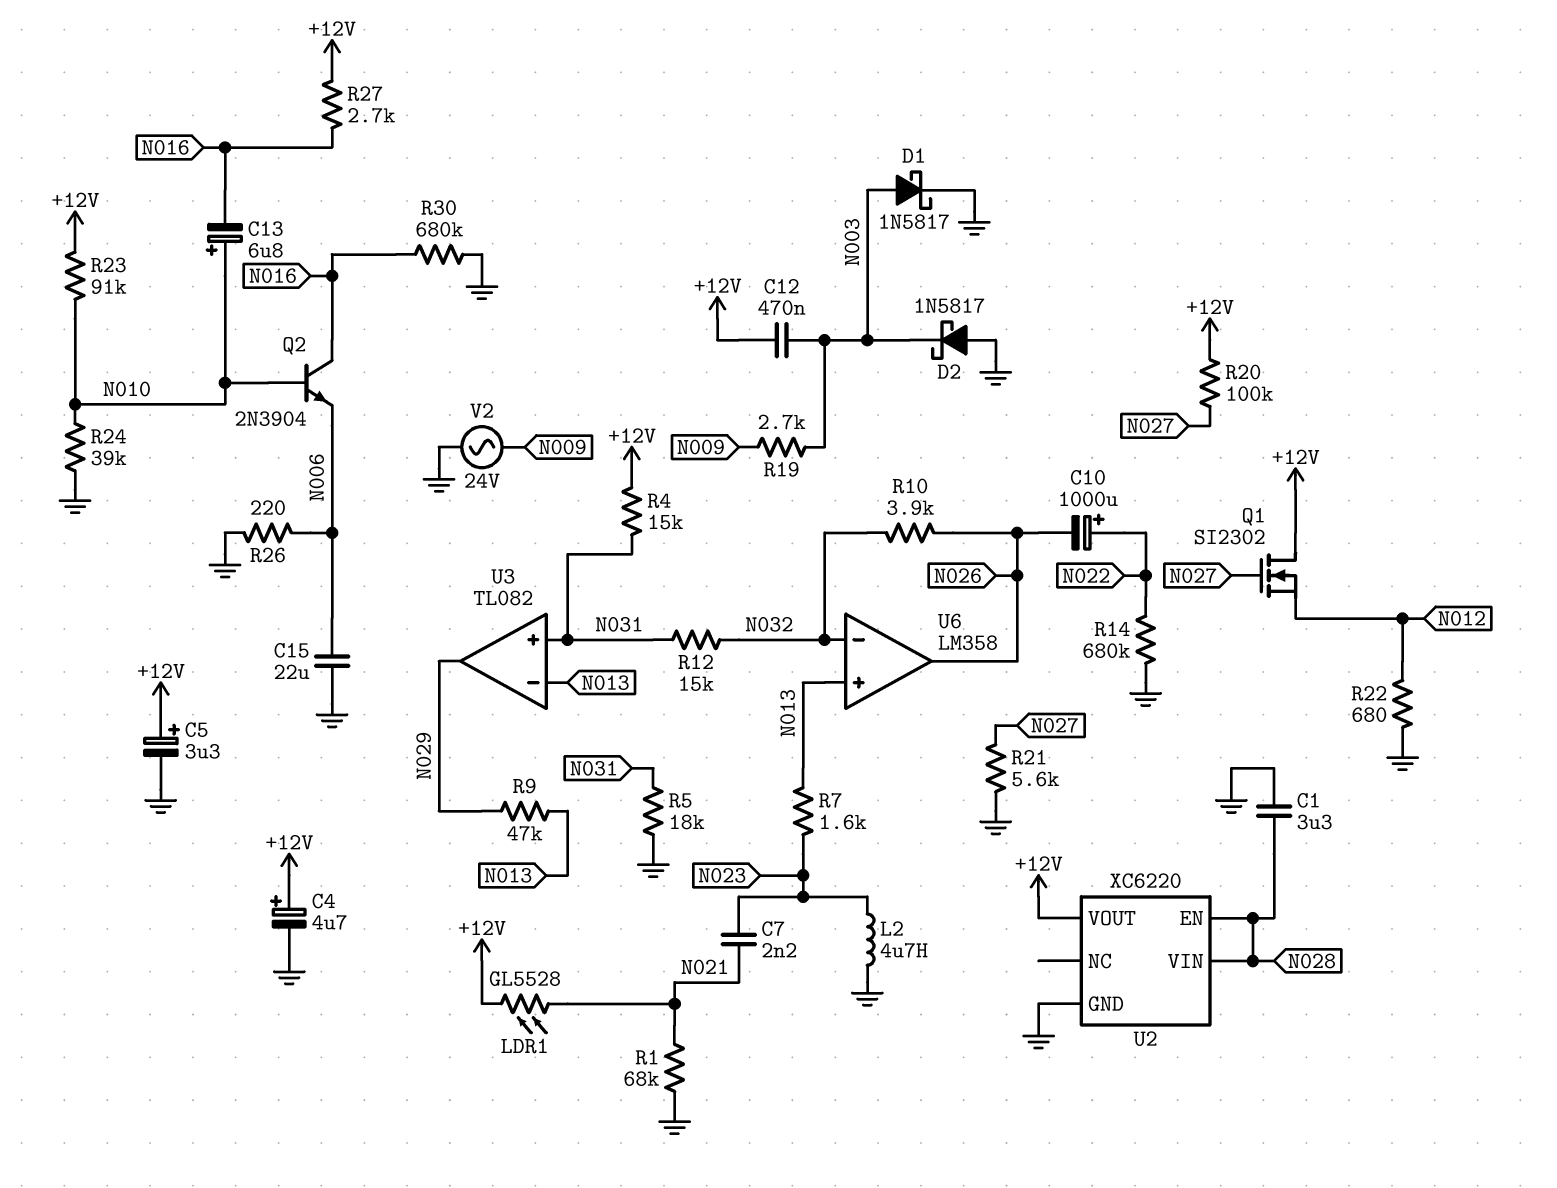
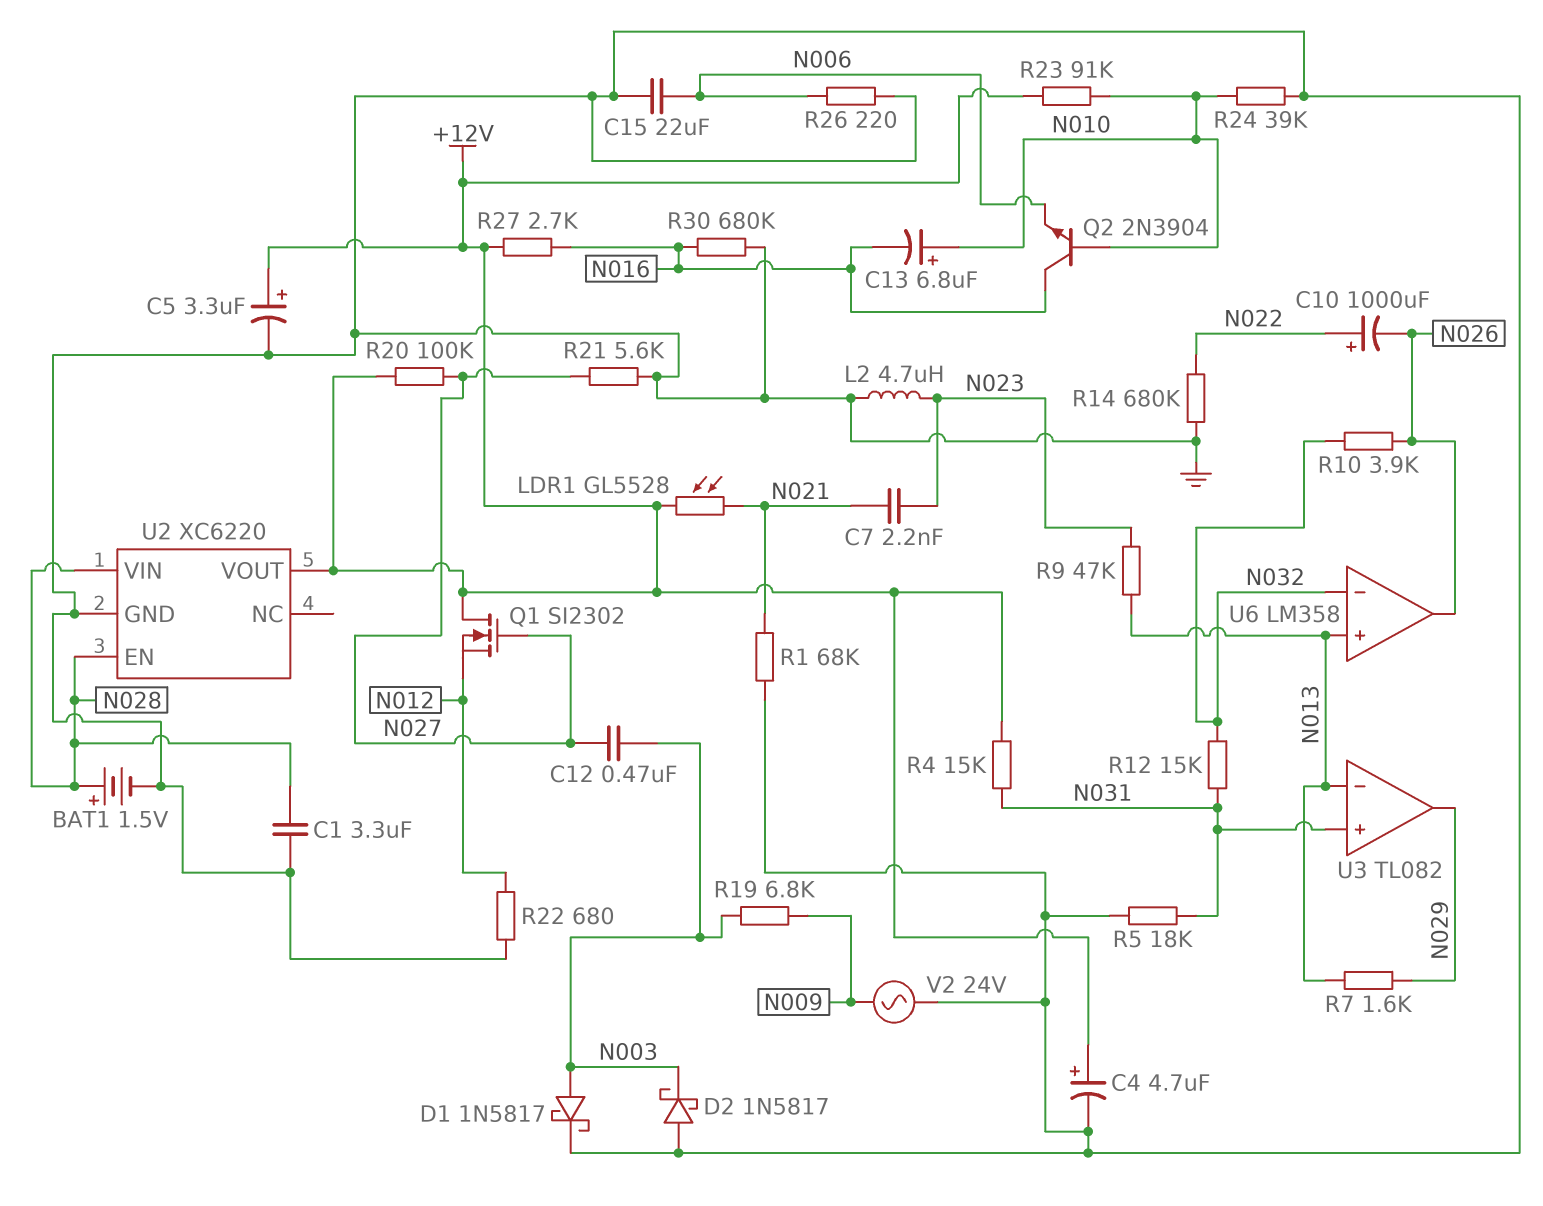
BAT1: none -> 1.5V (plus N028, minus GND)
C12: 470nF (+12V, N003) -> 470nF (N003, N027)
R7: 1.6k (N013, N023) -> 1.6k (N013, N029)
R9: 47k (N013, N029) -> 47k (N013, N023)
R19: 2.7k (N003, N009) -> 6.8k (N003, N009)

